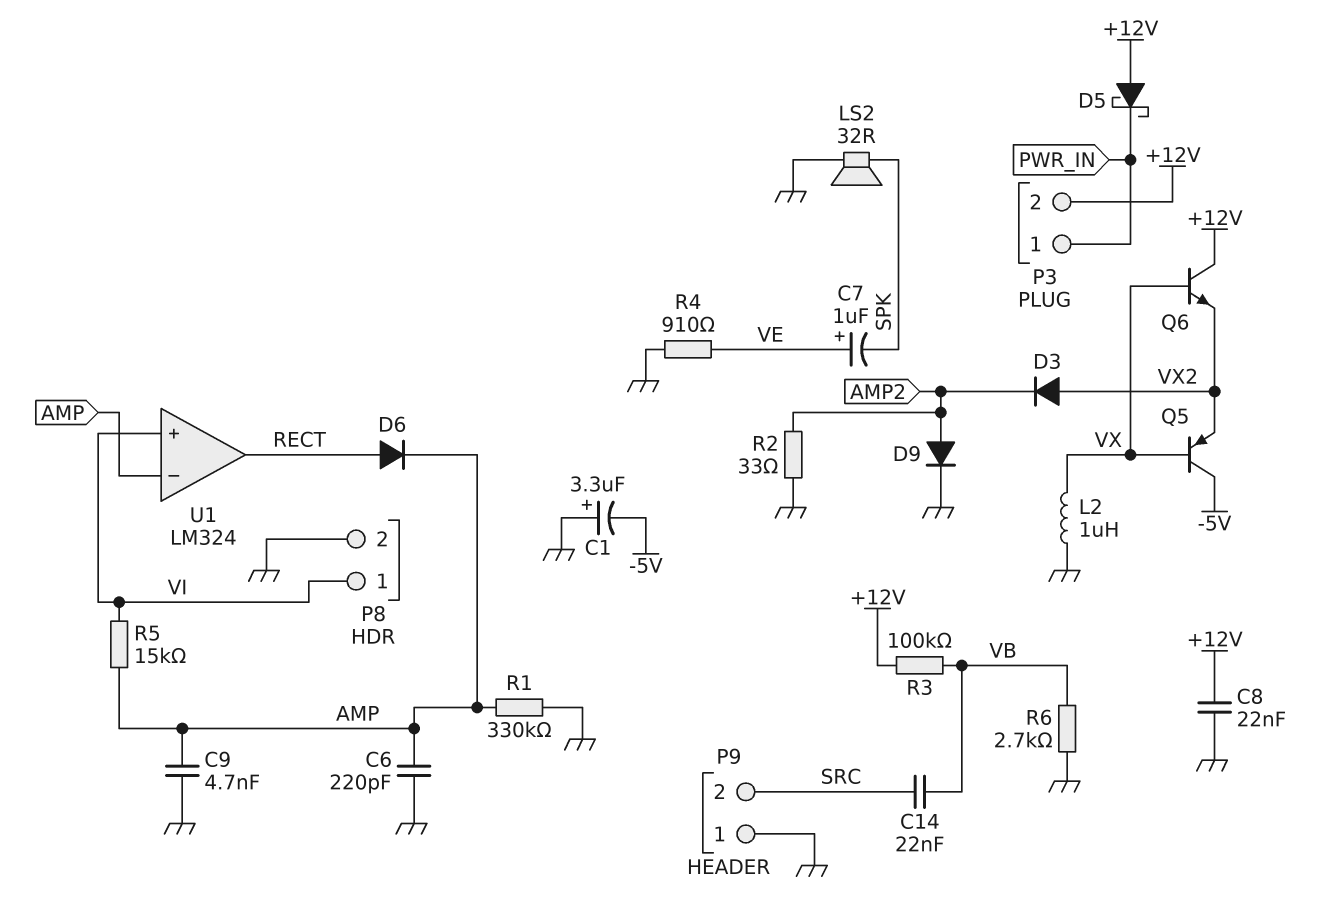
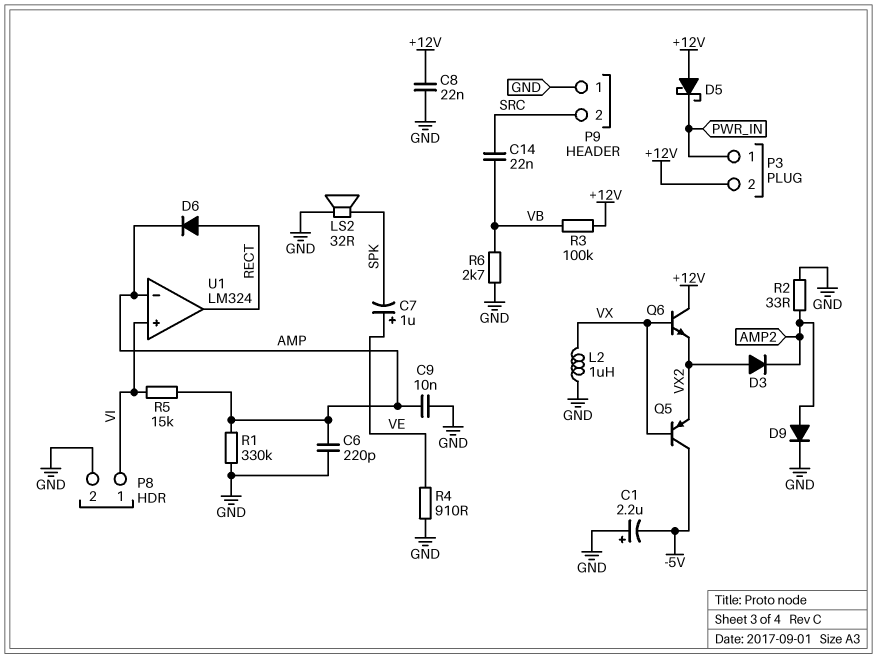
C1: 3.3uF (plus GND, minus -5V) -> 2.2uF (plus GND, minus -5V)
C9: 4.7nF (AMP, GND) -> 10nF (AMP, GND)

